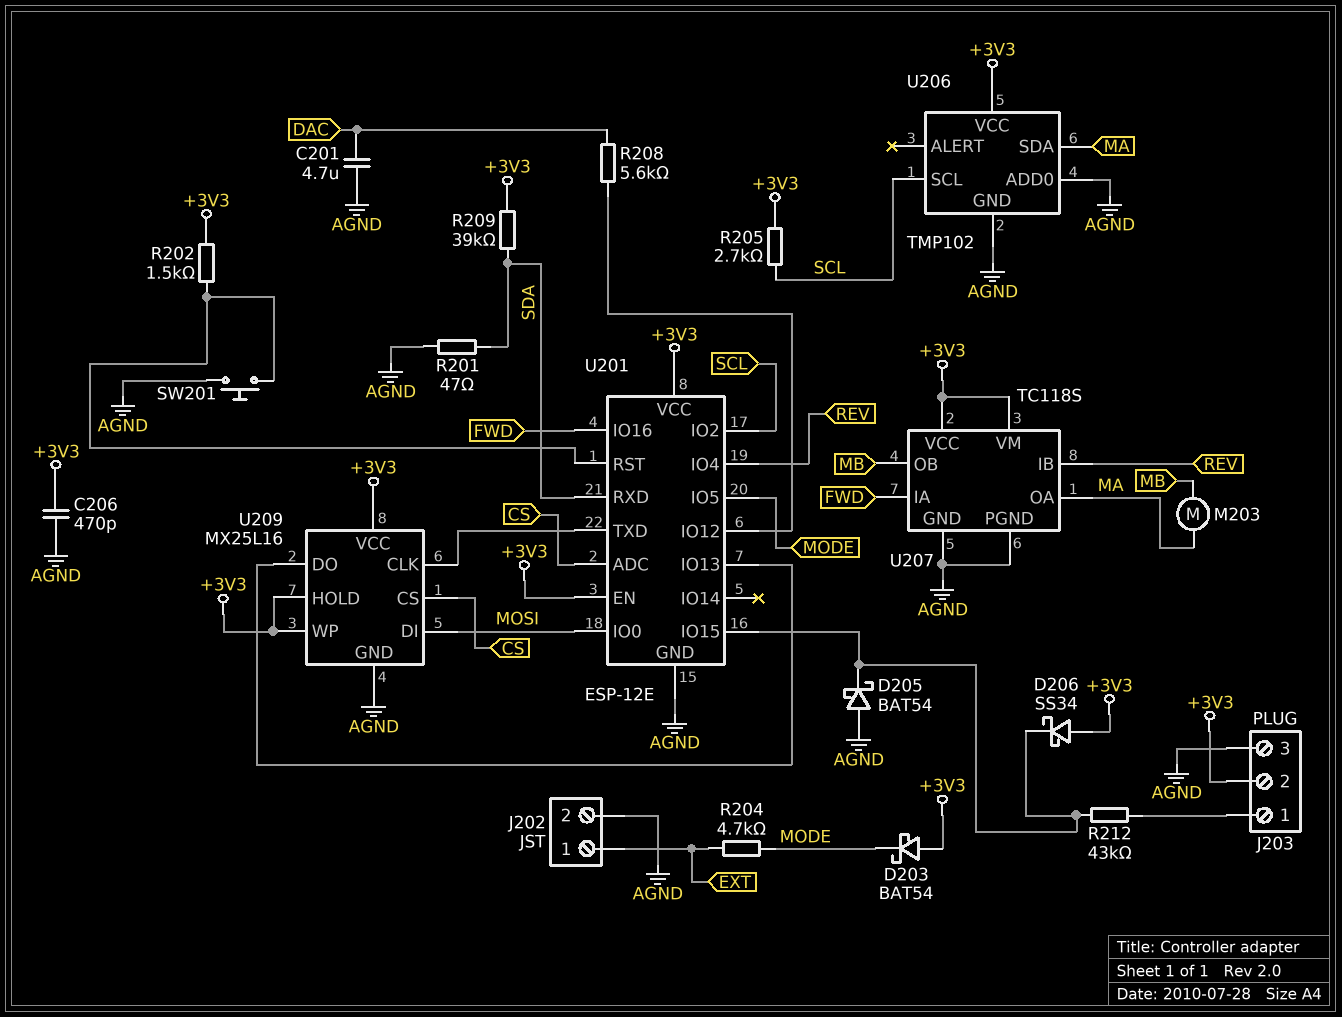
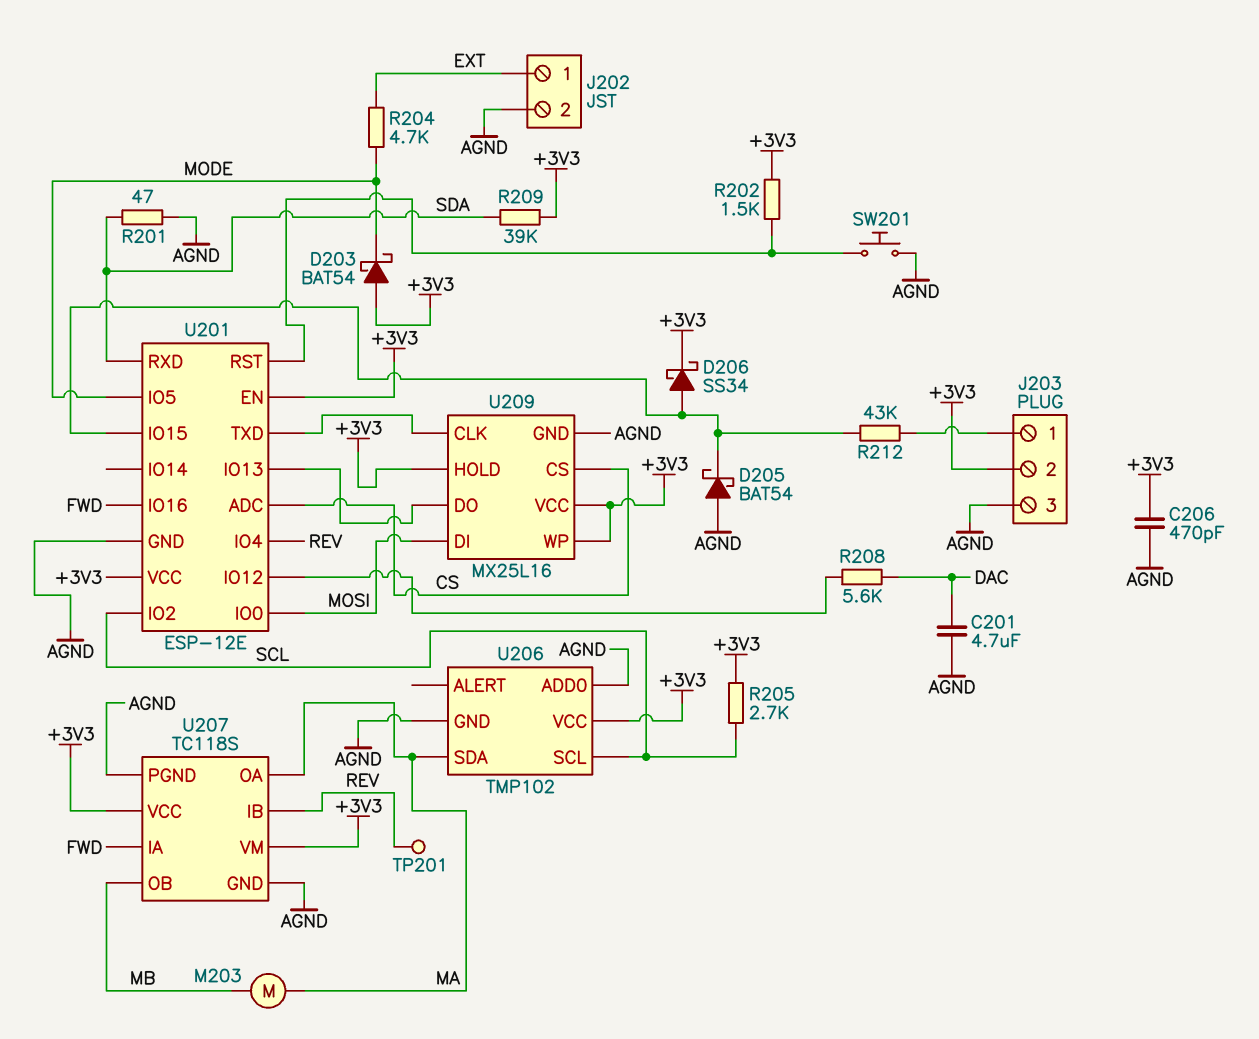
D206: schottky SS34 (A +3V3, K U201/IO15) -> schottky SS34 (A U201/IO15, K +3V3)
TP201: none -> test point (REV)

